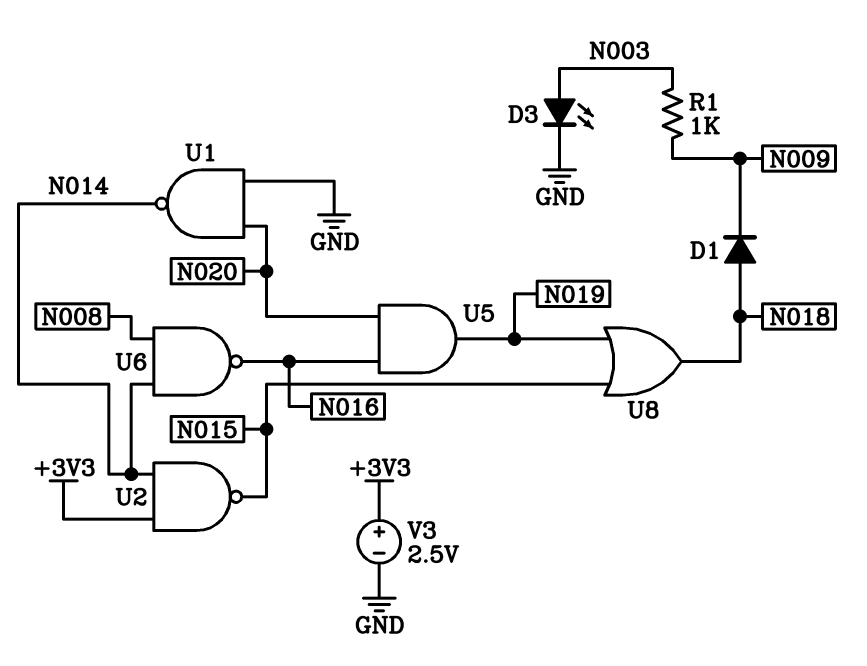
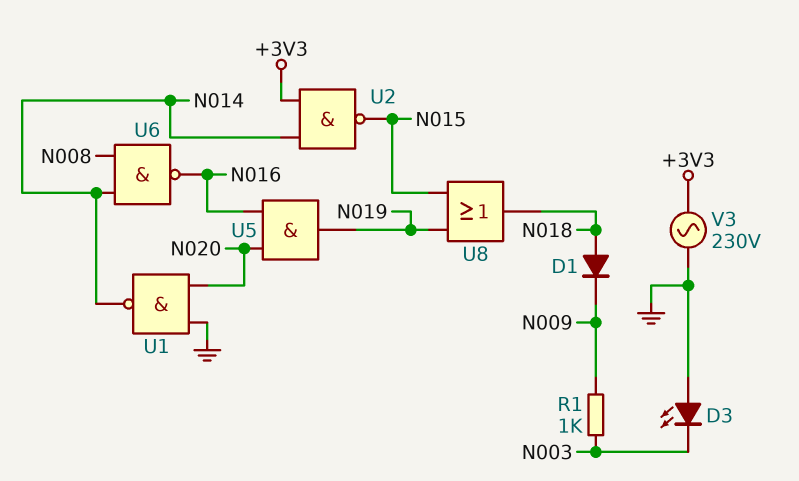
D3: LED (A N003, K GND) -> LED (A GND, K N003)
V3: 2.5V (plus +3V3, minus GND) -> AC 230V (+3V3, GND)

